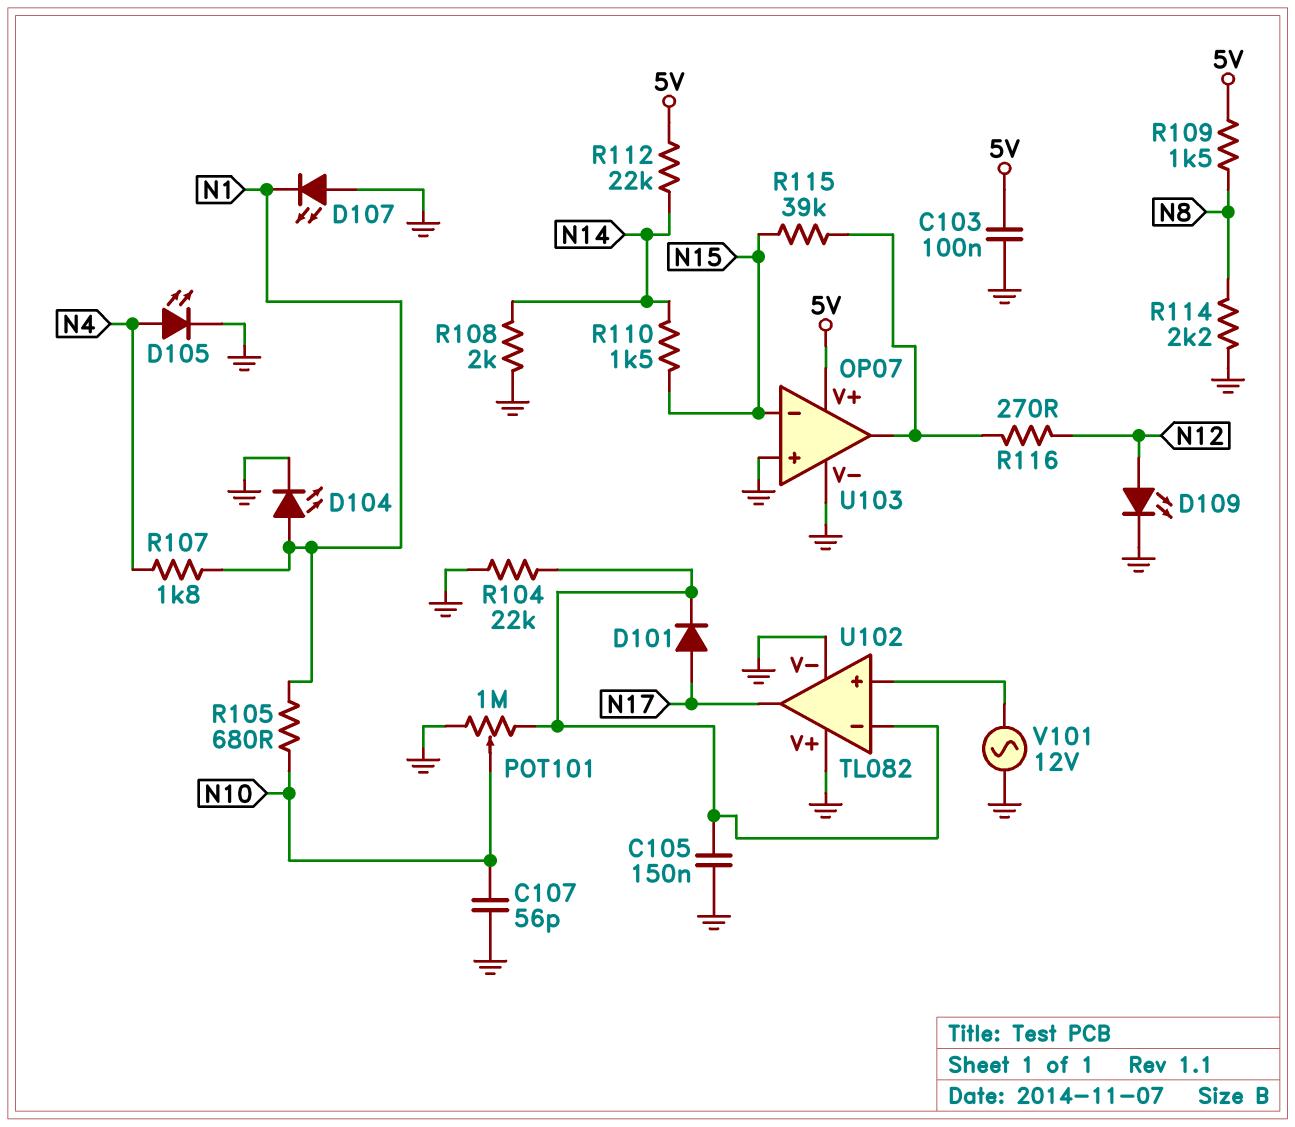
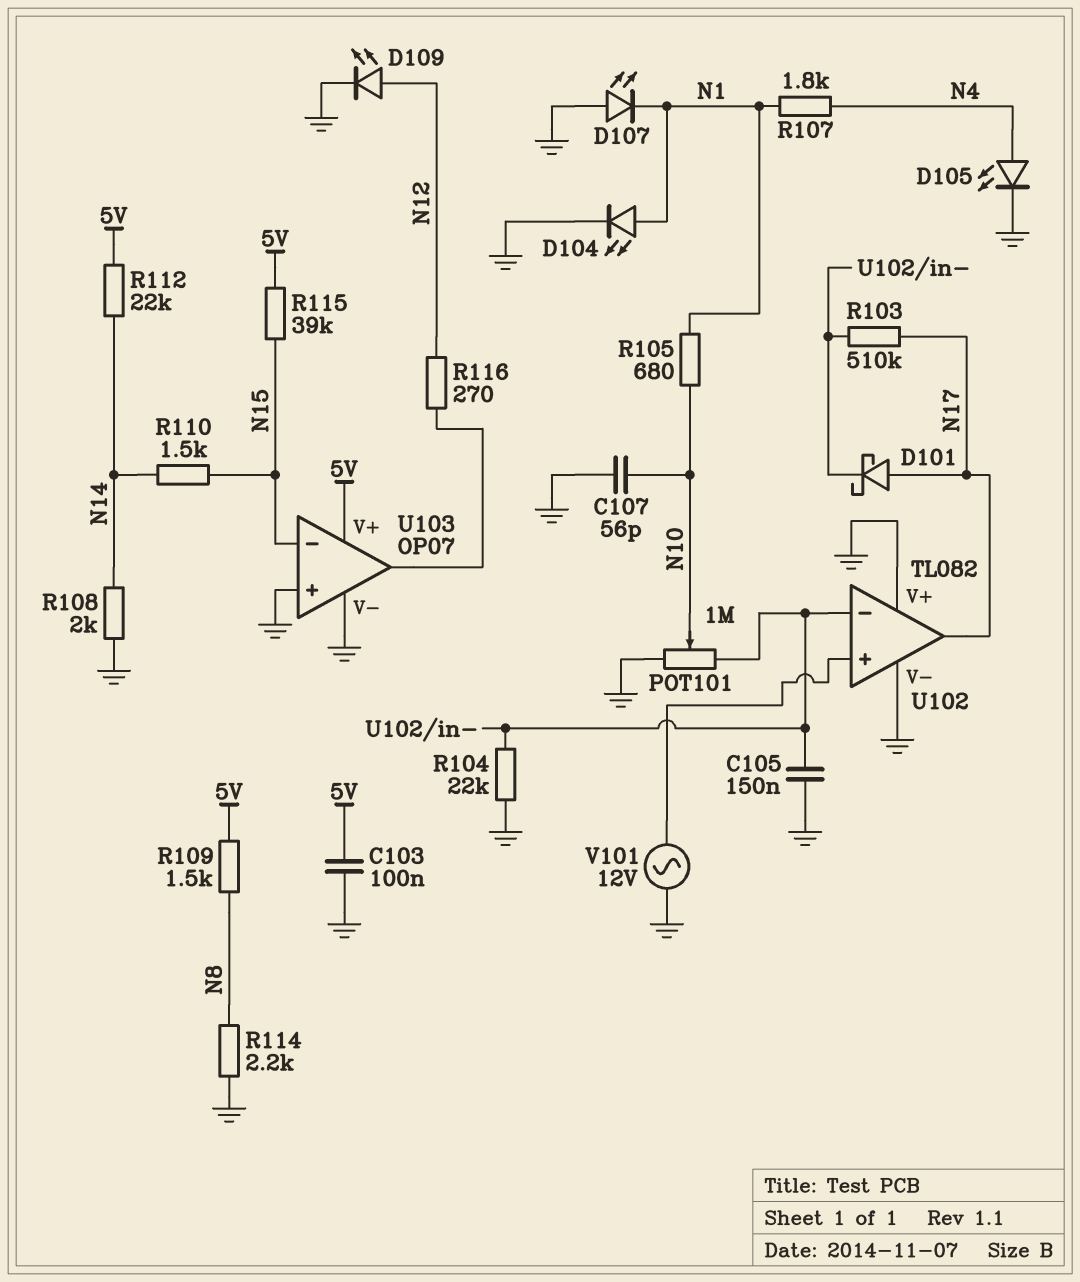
D101: diode (A N17, K U102/in-) -> schottky (A N17, K U102/in-)
R103: none -> 510k (N17, U102/in-)
R115: 39k (N15, U103/out) -> 39k (5V, N15)

